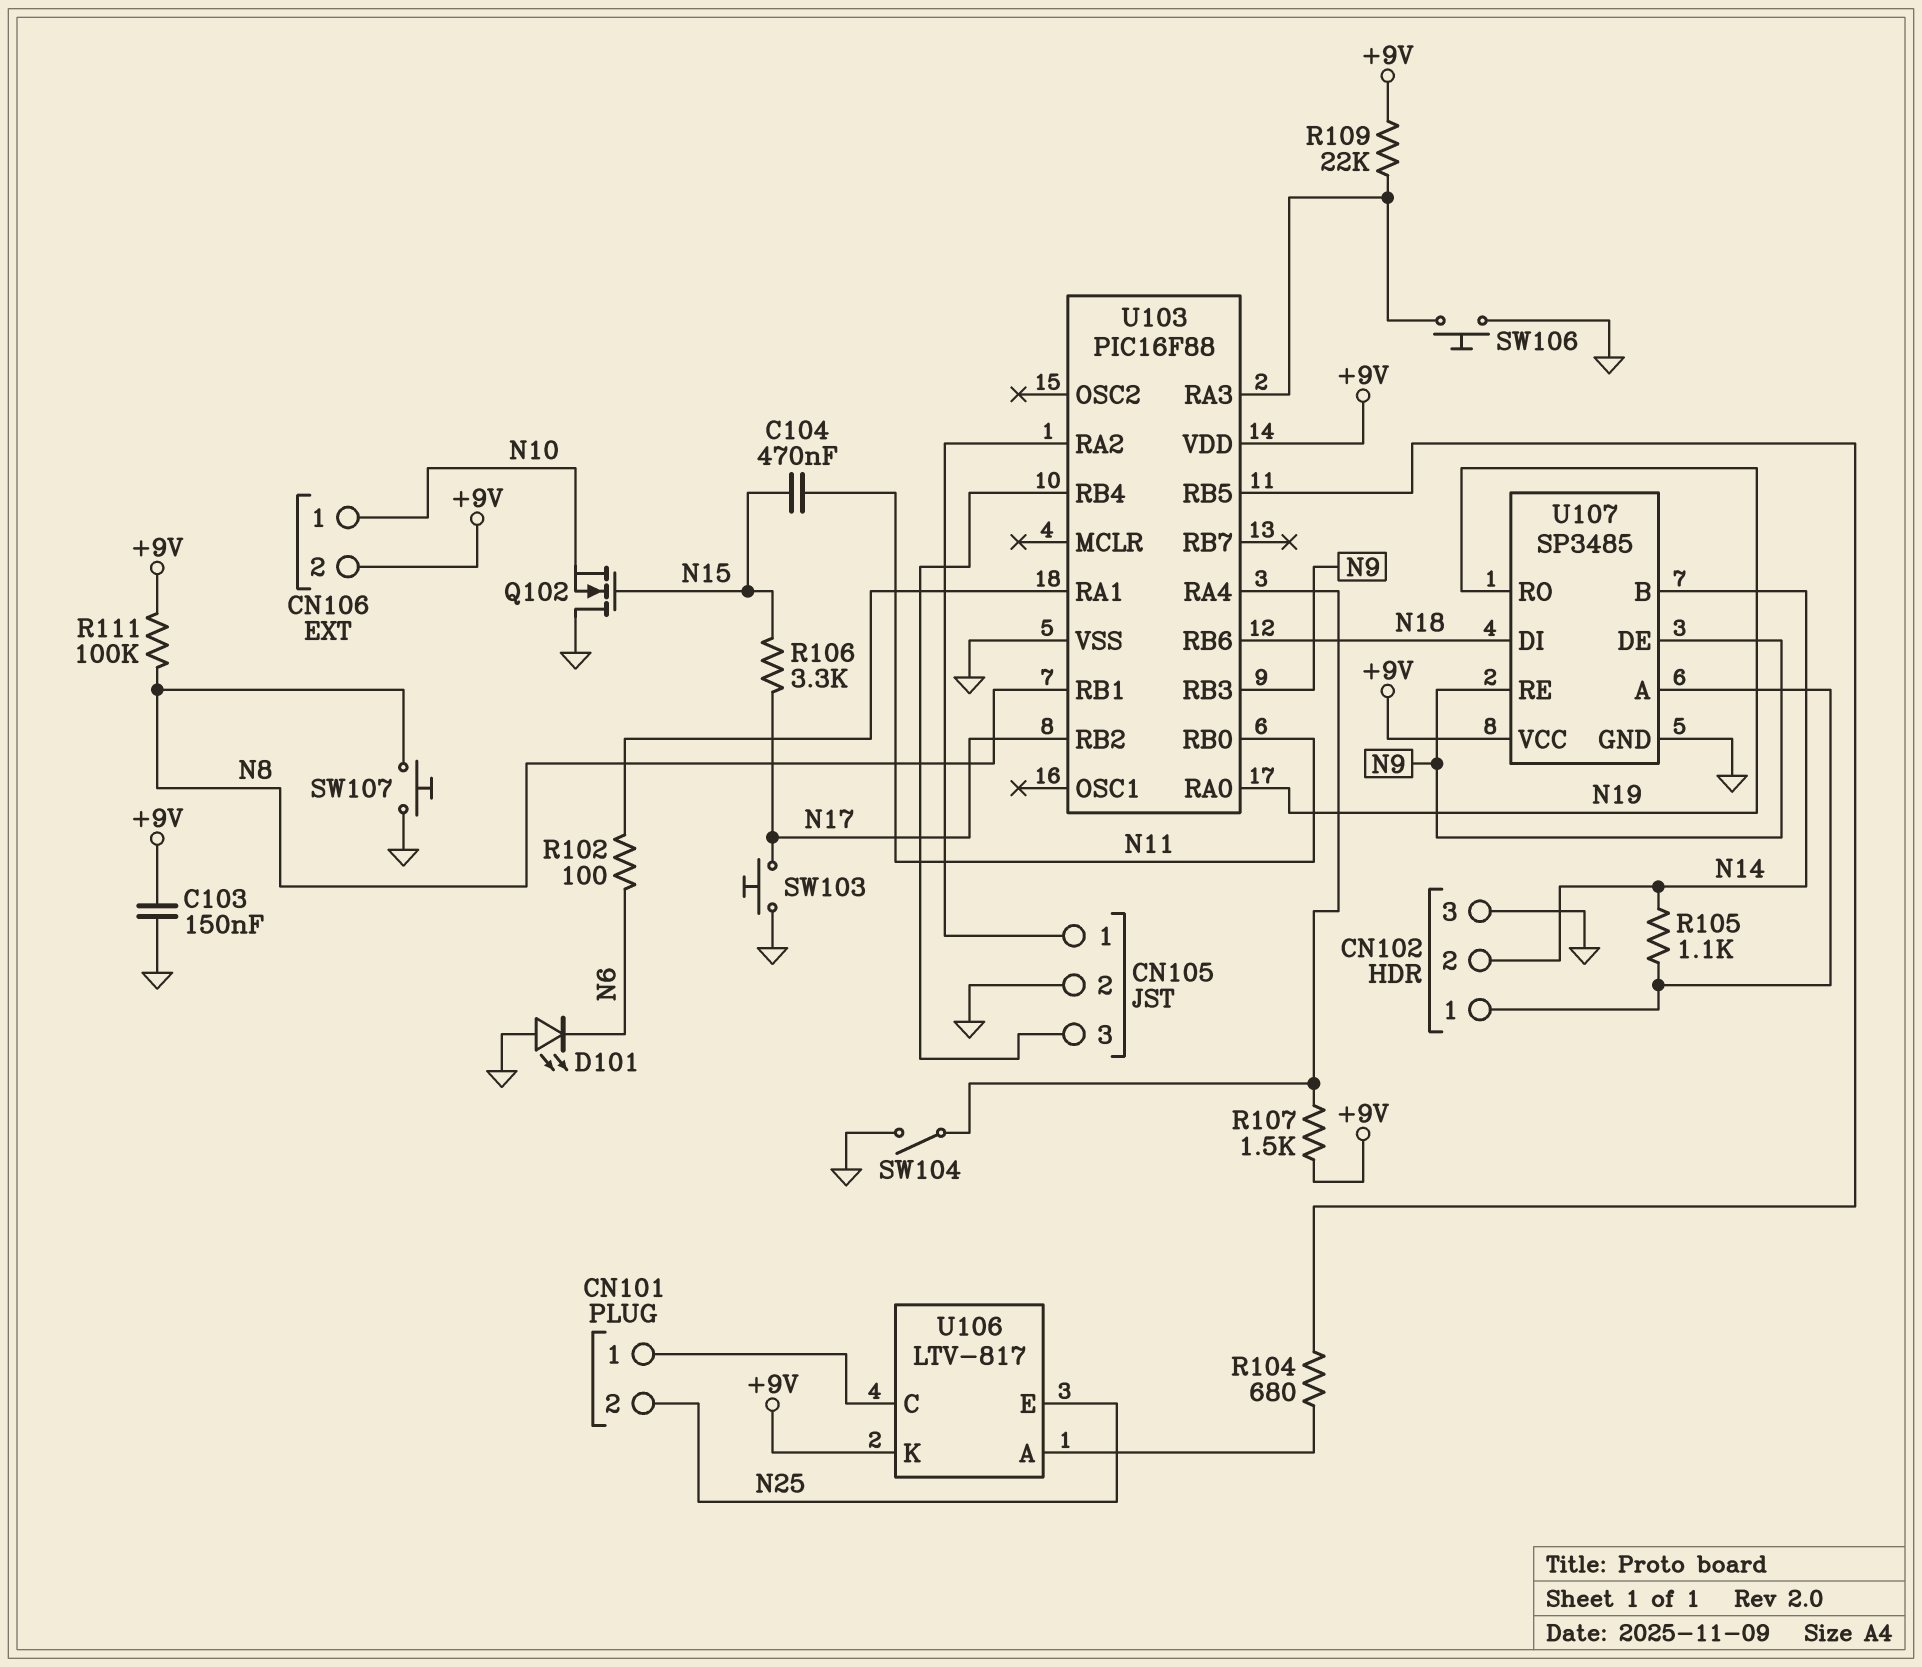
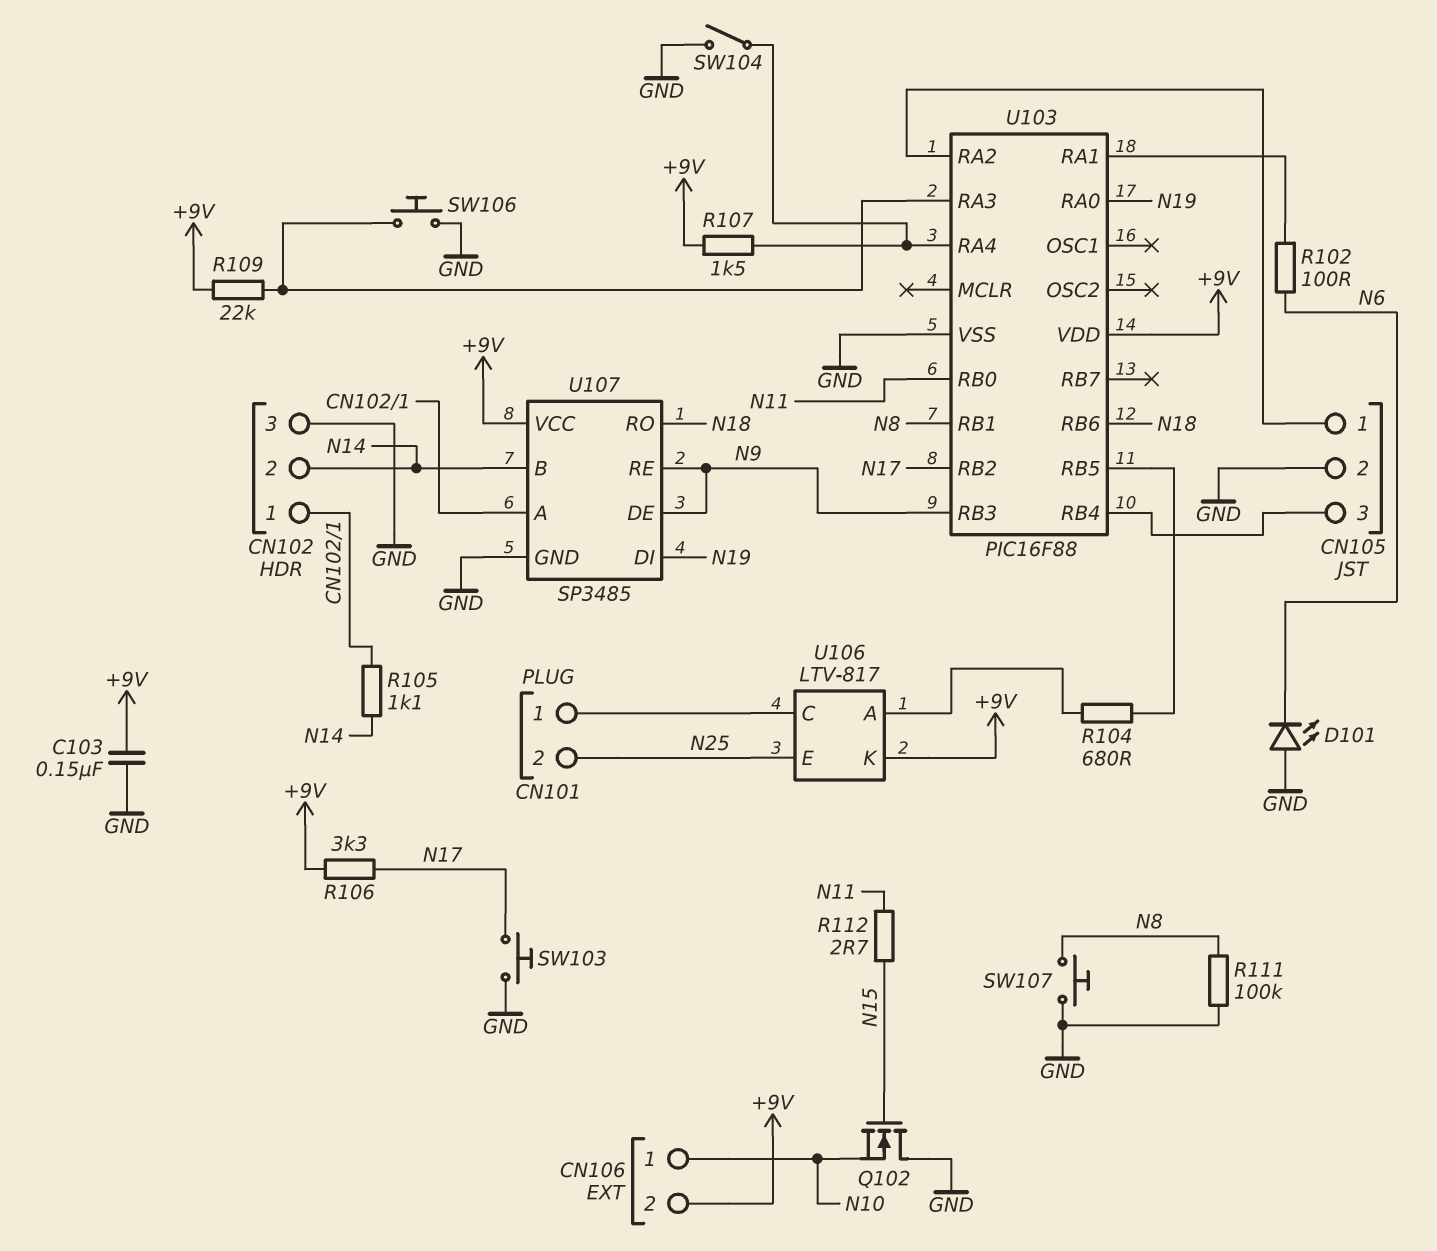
C104: 470nF (N11, N15) -> none
R106: 3.3k (N15, N17) -> 3.3k (+9V, N17)
R111: 100k (+9V, N8) -> 100k (GND, N8)
R112: none -> 2.7 (N11, N15)
U107 pin DI: N18 -> N19
U107 pin RO: N19 -> N18

